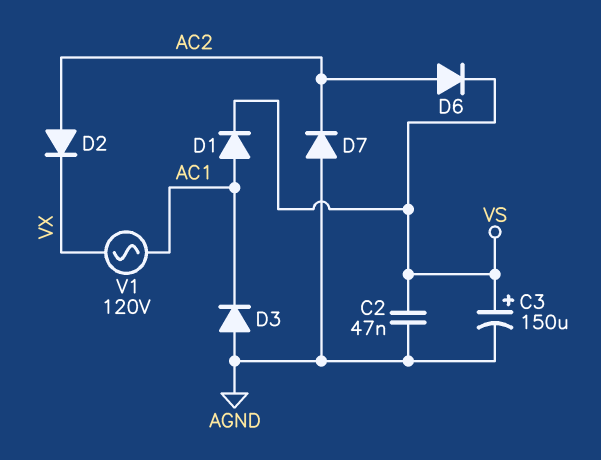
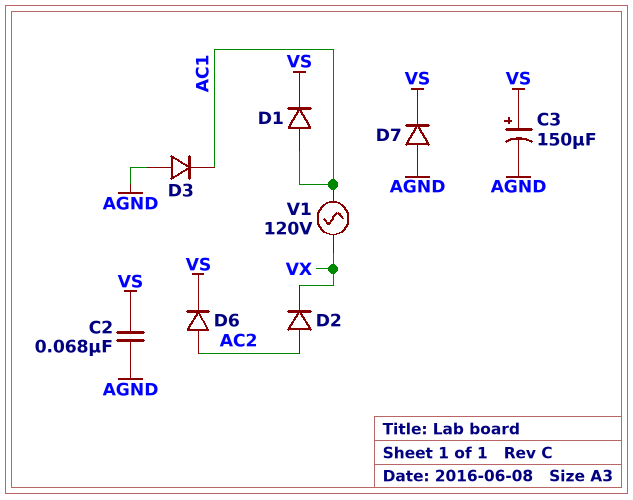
C2: 47nF (AGND, VS) -> 68nF (AGND, VS)
D7: diode (A AGND, K AC2) -> diode (A AGND, K VS)

